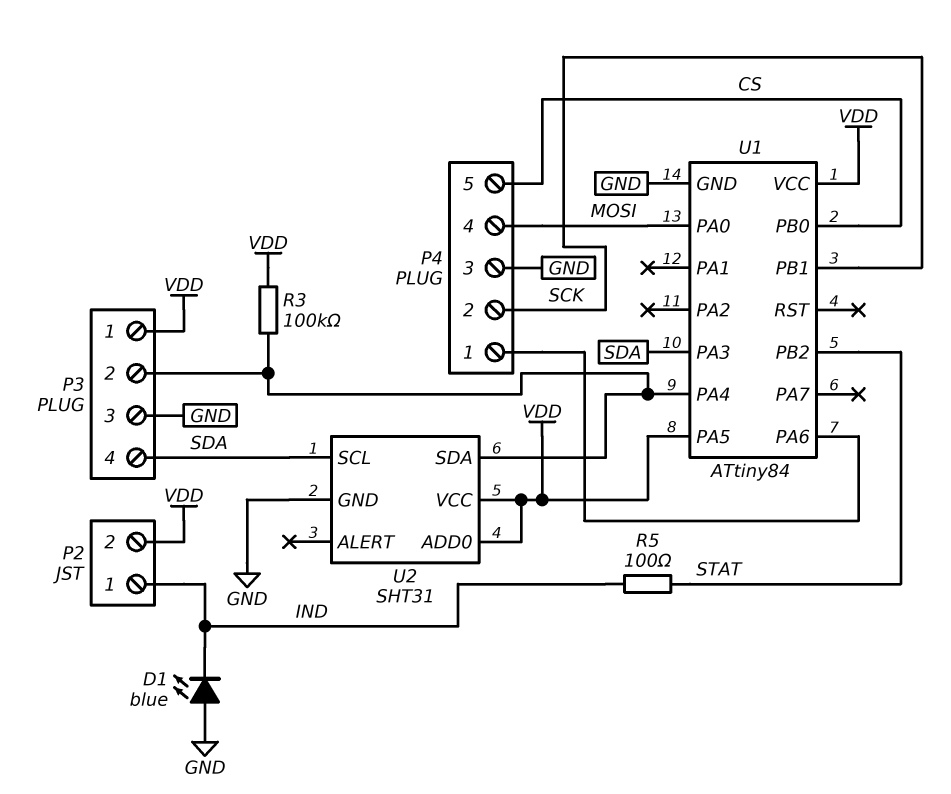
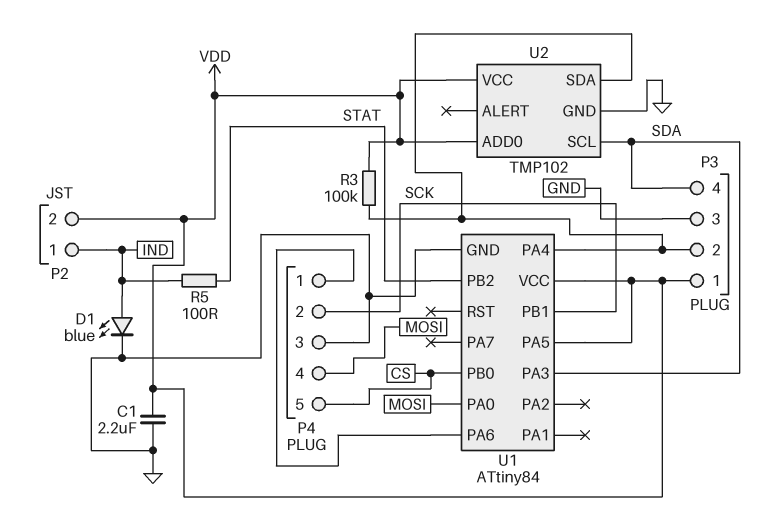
C1: none -> 2.2uF (GND, VDD)
D1: LED blue (A GND, K IND) -> LED blue (A IND, K GND)
U2: SHT31 -> TMP102

